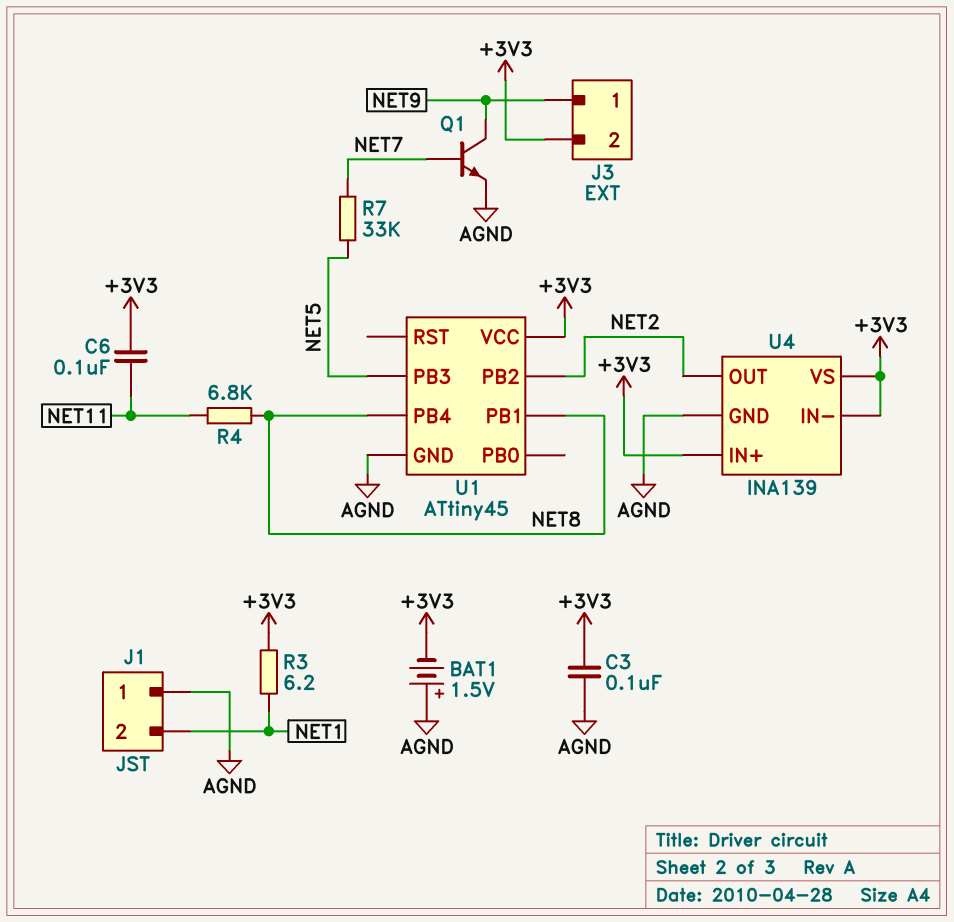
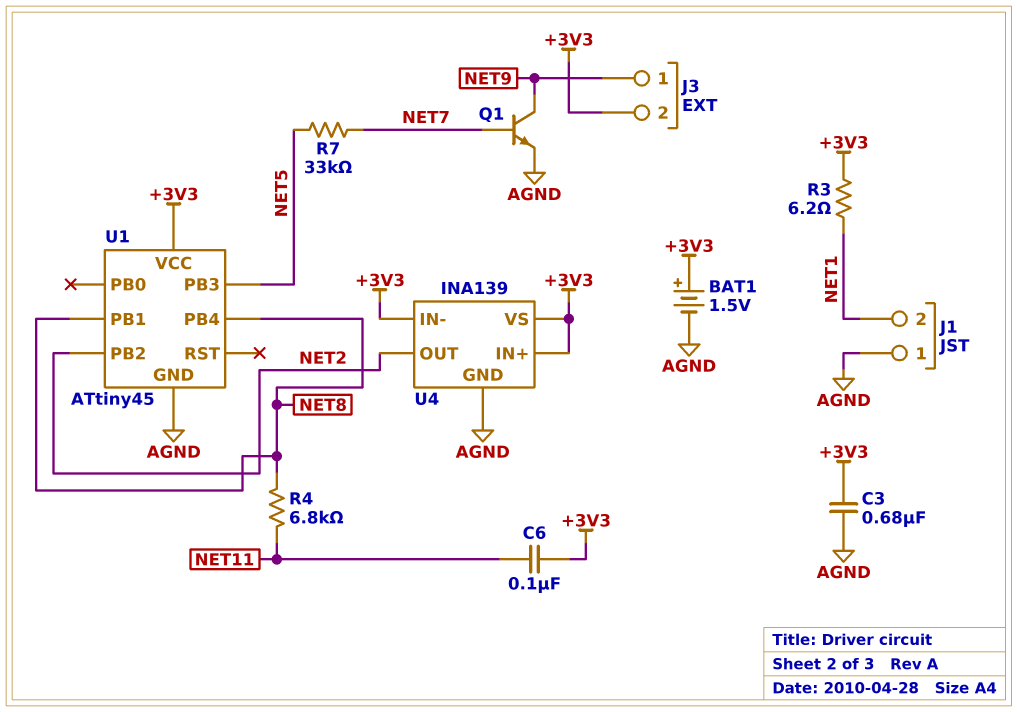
BAT1: 1.5V (plus AGND, minus +3V3) -> 1.5V (plus +3V3, minus AGND)
C3: 100nF (+3V3, AGND) -> 680nF (+3V3, AGND)

